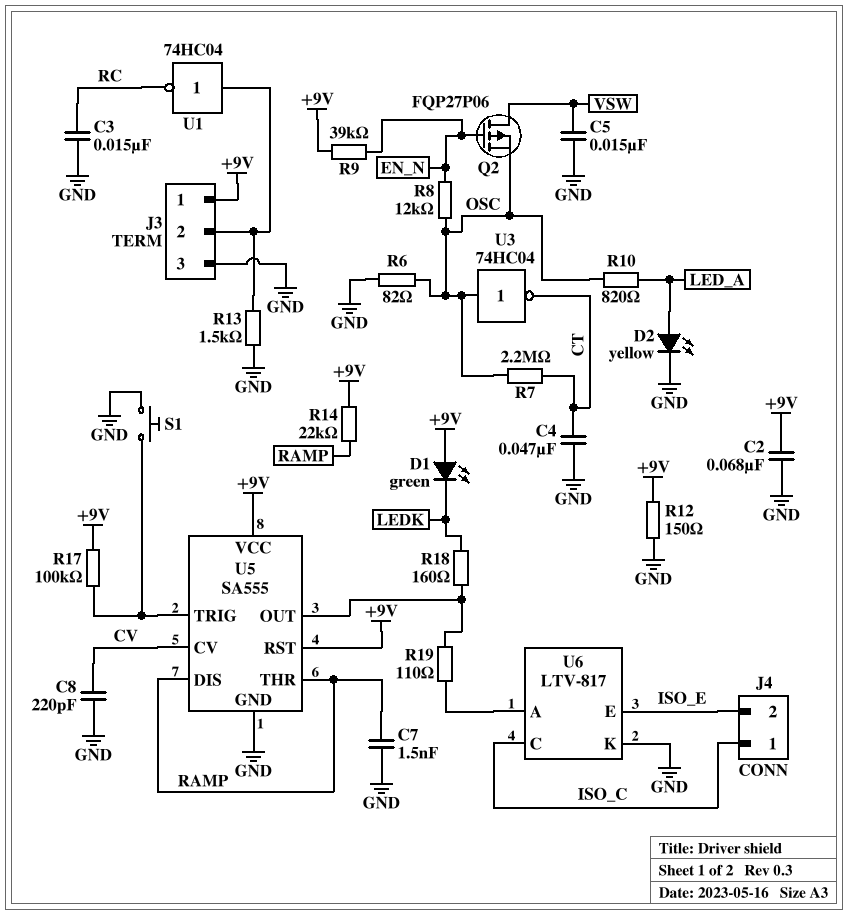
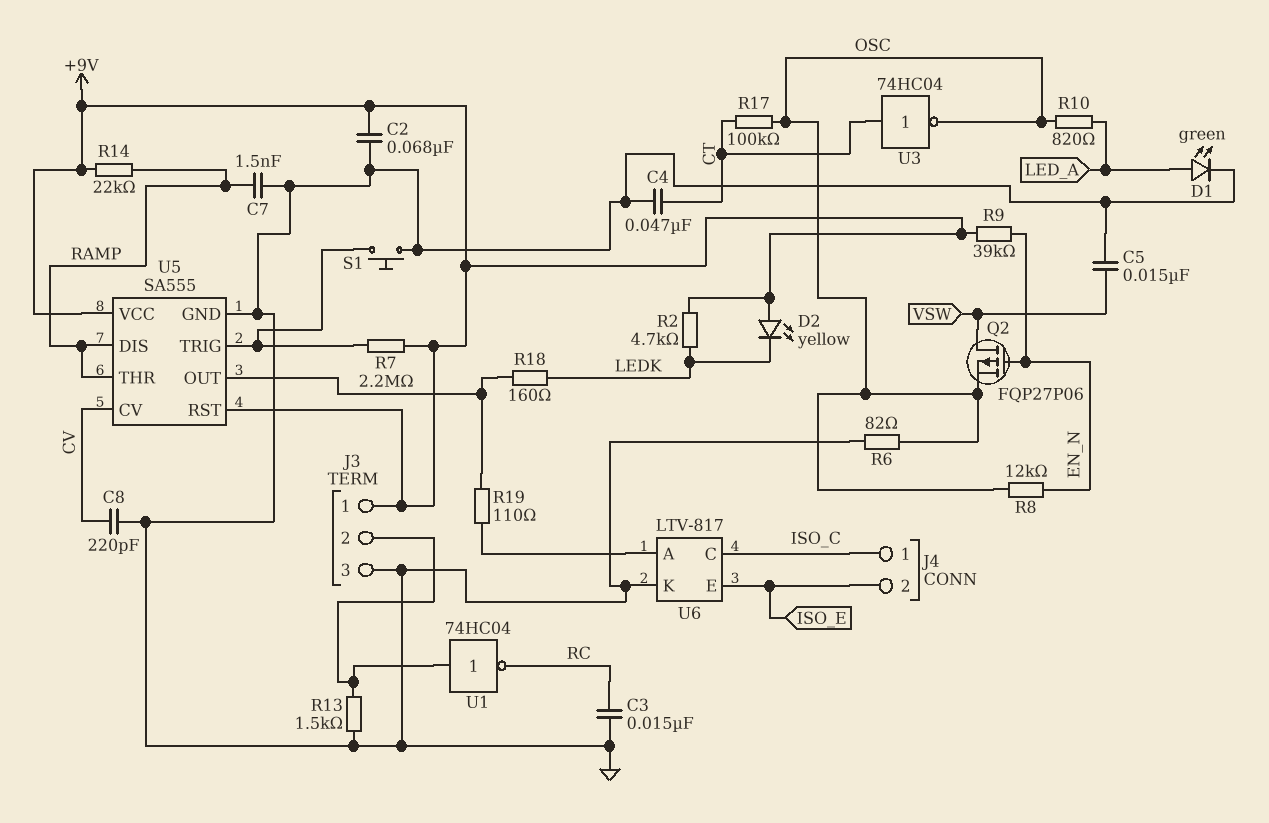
D1: LED green (A +9V, K LEDK) -> LED green (A LED_A, K GND)
D2: LED yellow (A LED_A, K GND) -> LED yellow (A +9V, K LEDK)
R2: none -> 4.7k (+9V, LEDK)
R7: 2.2M (CT, OSC) -> 2.2M (+9V, U5/TRIG)
R12: 150 (+9V, GND) -> none
R17: 100k (+9V, U5/TRIG) -> 100k (CT, OSC)
U3: NOT 74HC04 (in OSC, out CT) -> NOT 74HC04 (in CT, out OSC)

